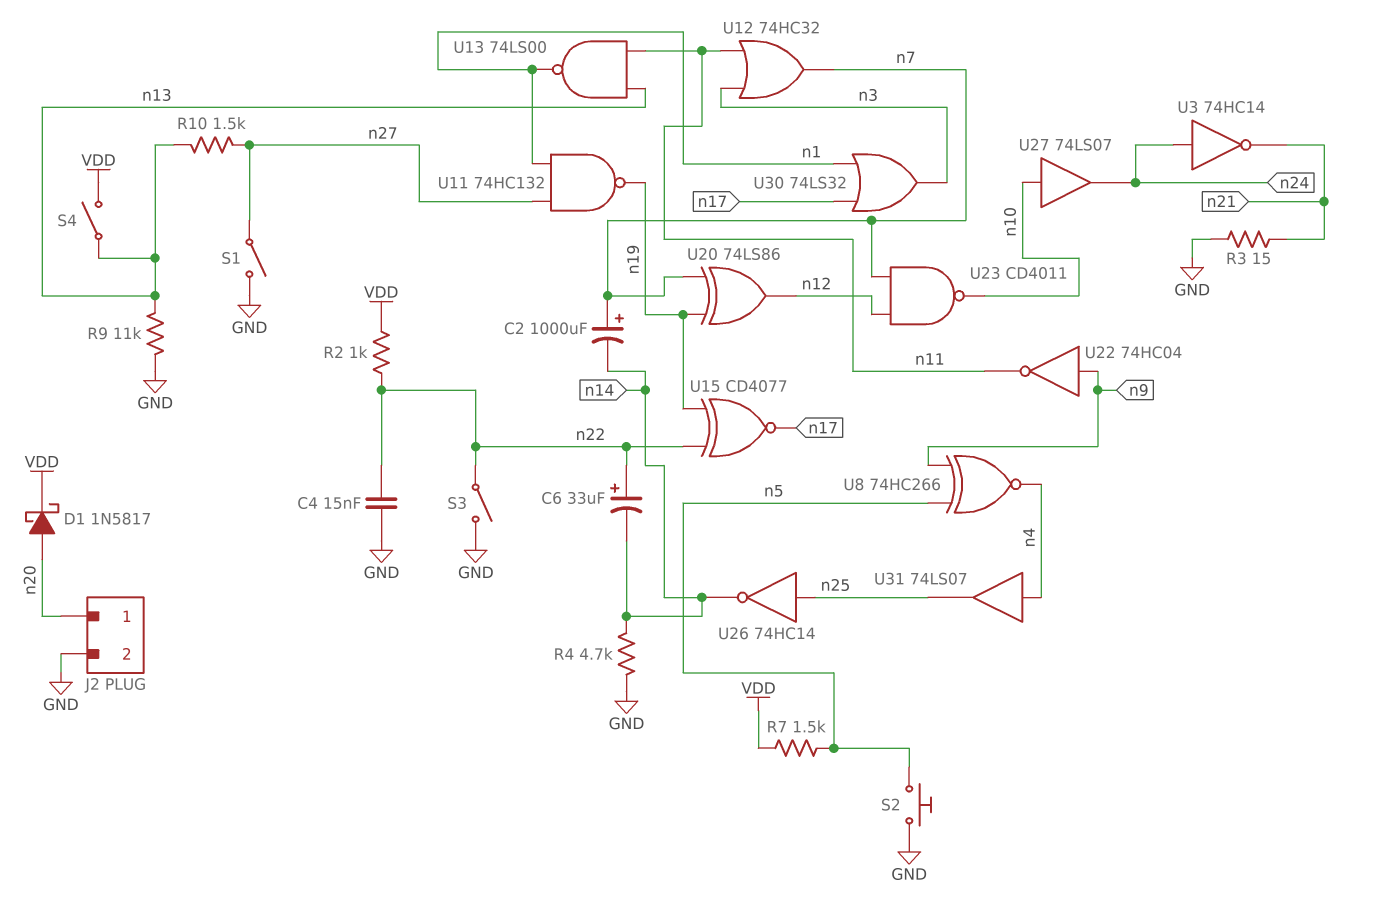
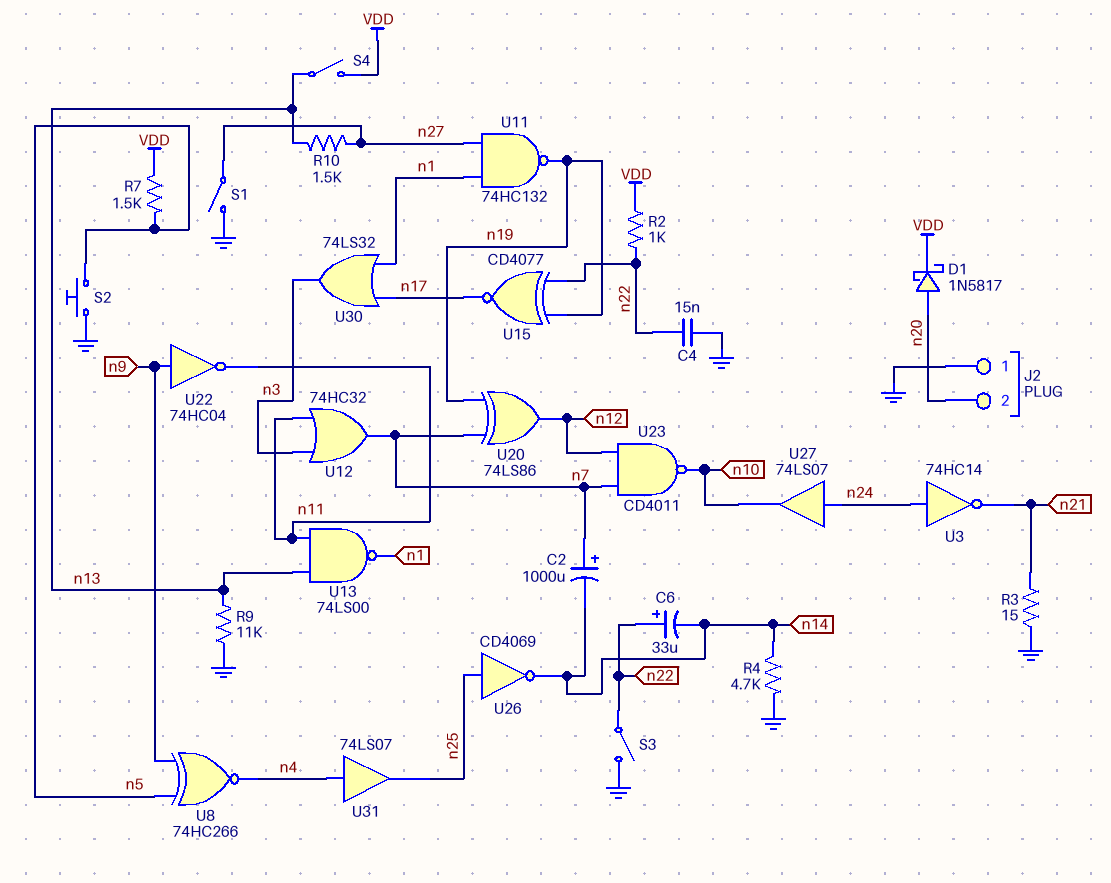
J2 pin 1: n20 -> GND
J2 pin 2: GND -> n20
U26: NOT 74HC14 (in n25, out n14) -> NOT CD4069 (in n25, out n14)
U27: buffer 74LS07 (in n10, out n24) -> buffer 74LS07 (in n24, out n10)

